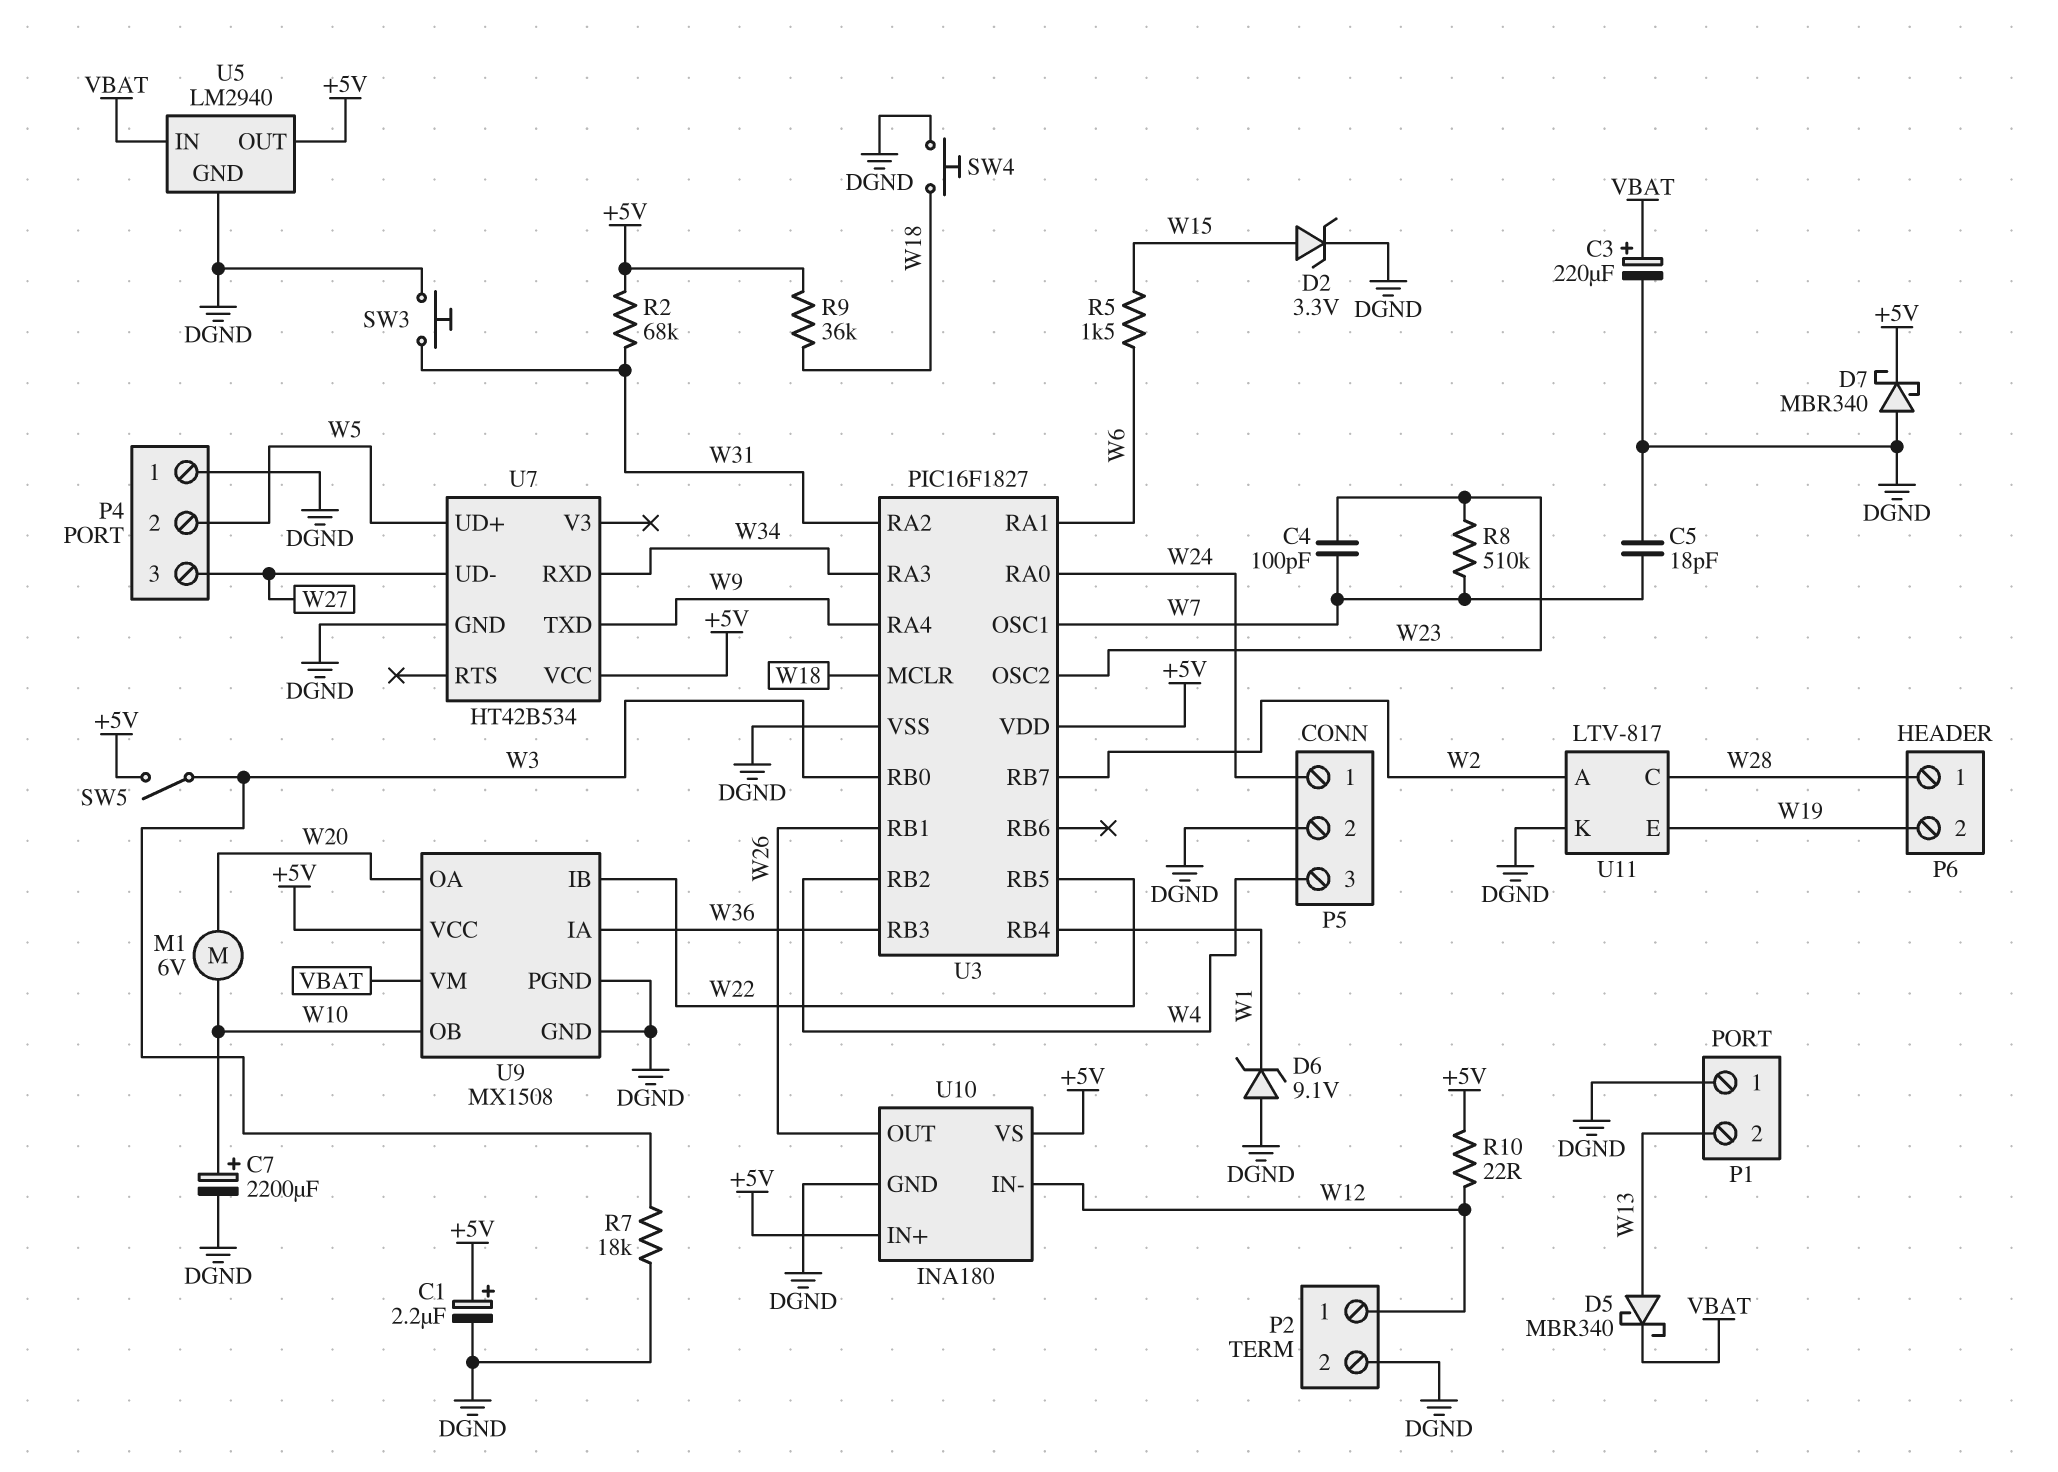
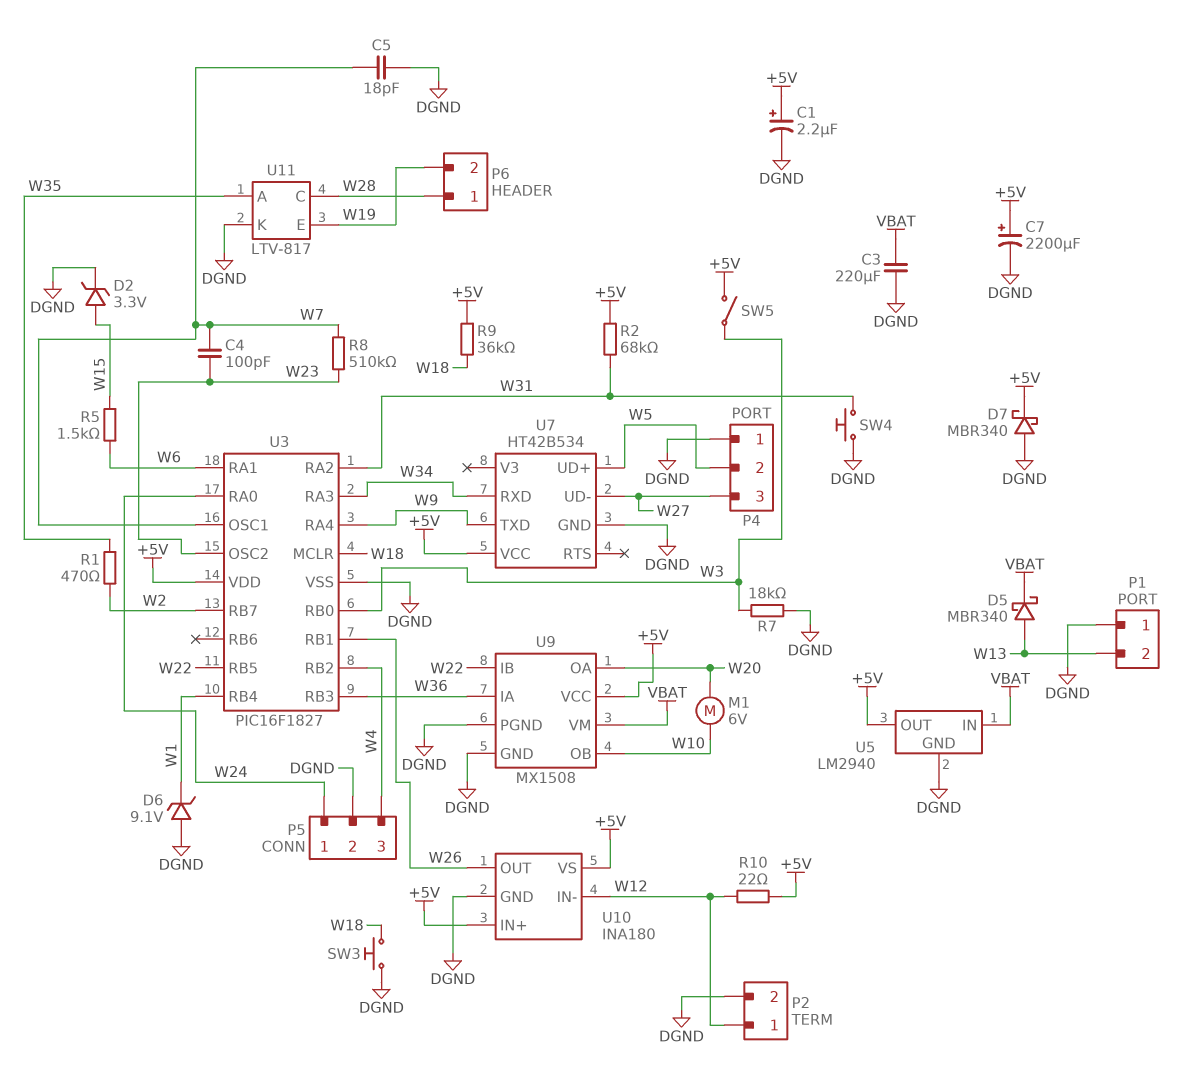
C3: 220uF (plus VBAT, minus DGND) -> 220uF (DGND, VBAT)
C7: 2200uF (plus W10, minus DGND) -> 2200uF (plus +5V, minus DGND)
R1: none -> 470 (W2, W35)
SW3: button (DGND, W31) -> button (DGND, W18)
SW4: button (DGND, W18) -> button (DGND, W31)
U11 pin A: W2 -> W35

